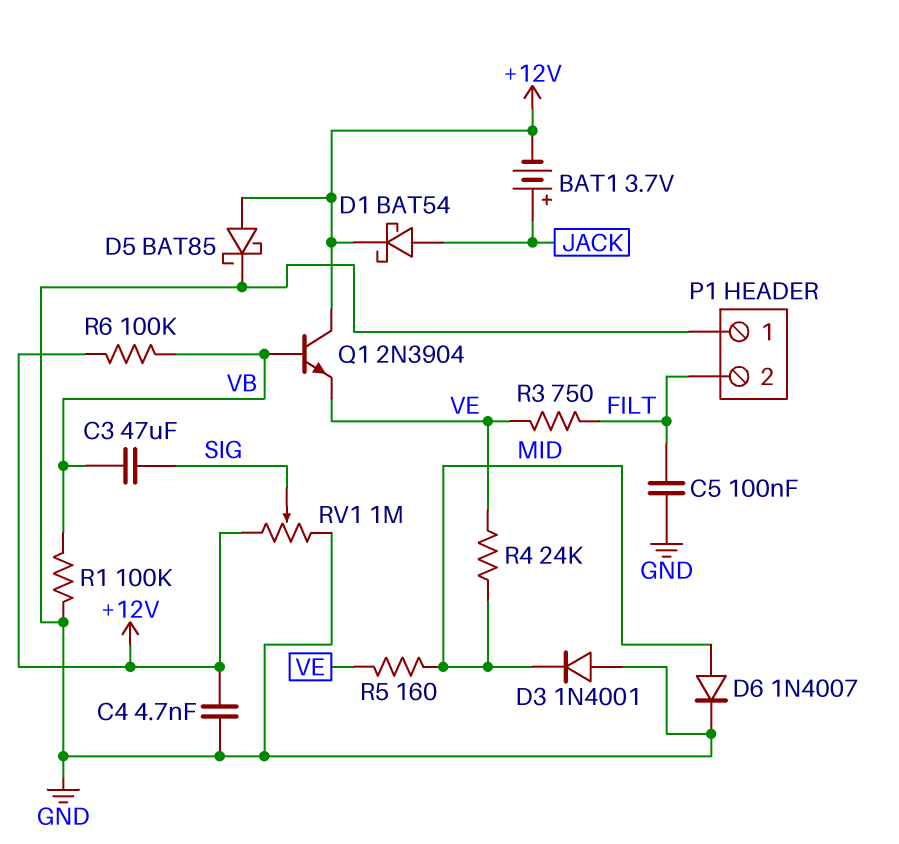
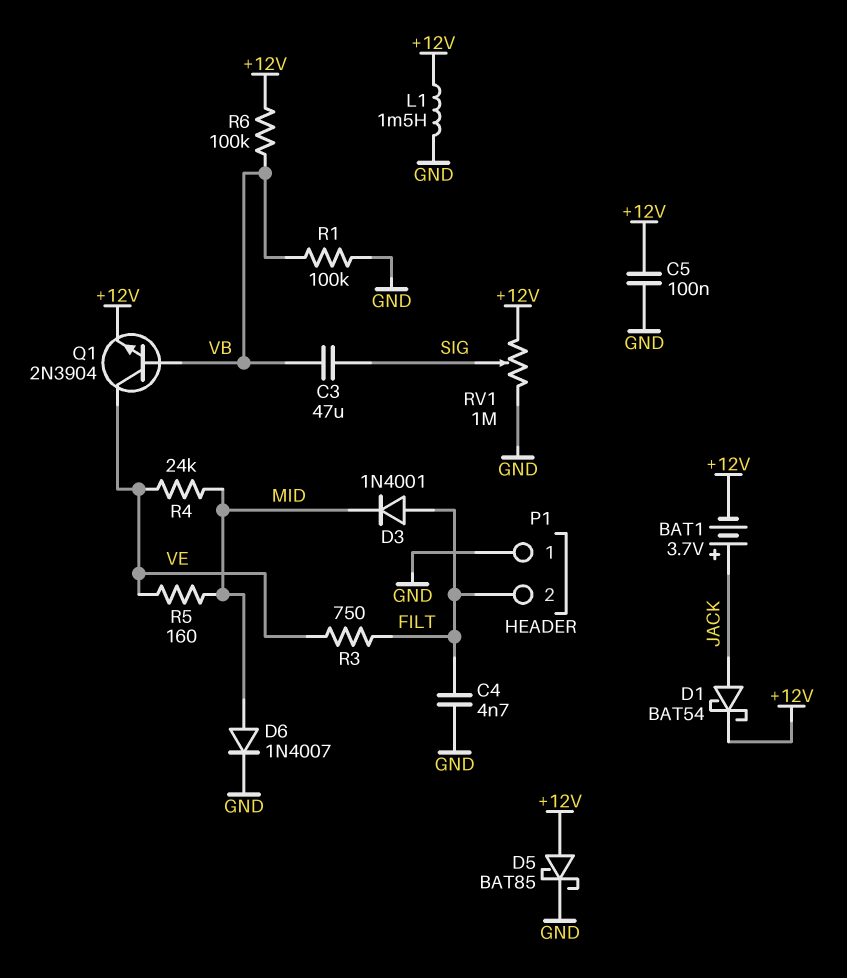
C4: 4.7nF (+12V, GND) -> 4.7nF (FILT, GND)
C5: 100nF (FILT, GND) -> 100nF (+12V, GND)
D3: diode 1N4001 (A GND, K MID) -> diode 1N4001 (A FILT, K MID)
L1: none -> 1.5mH (+12V, GND)
Q1: NPN 2N3904 (B VB, C +12V, E VE) -> NPN 2N3904 (B VB, C VE, E +12V)

